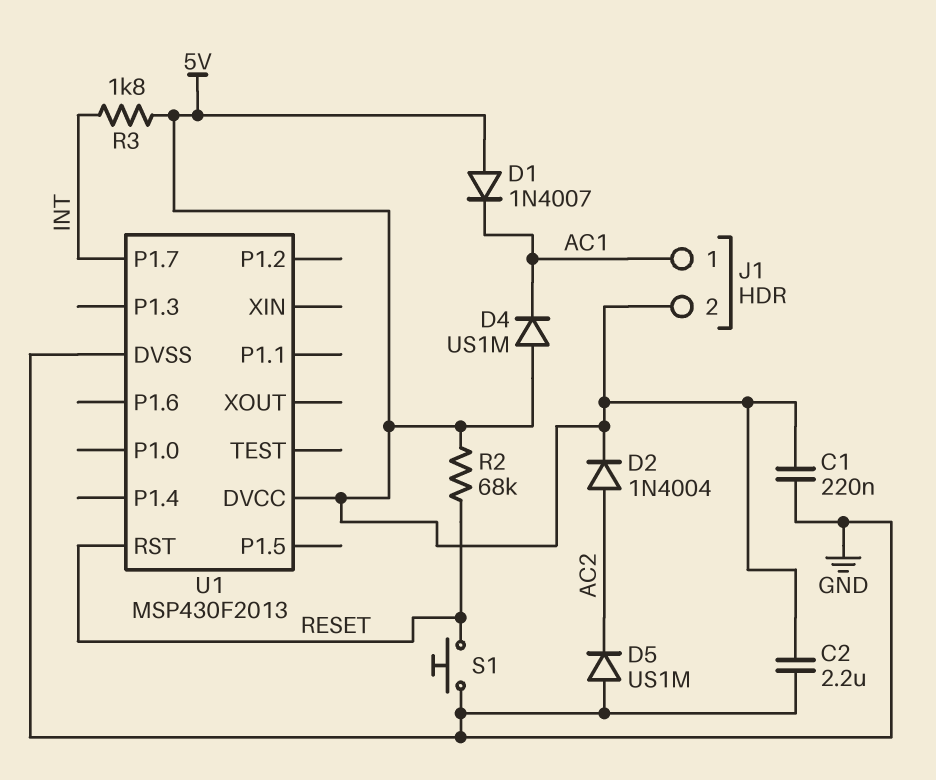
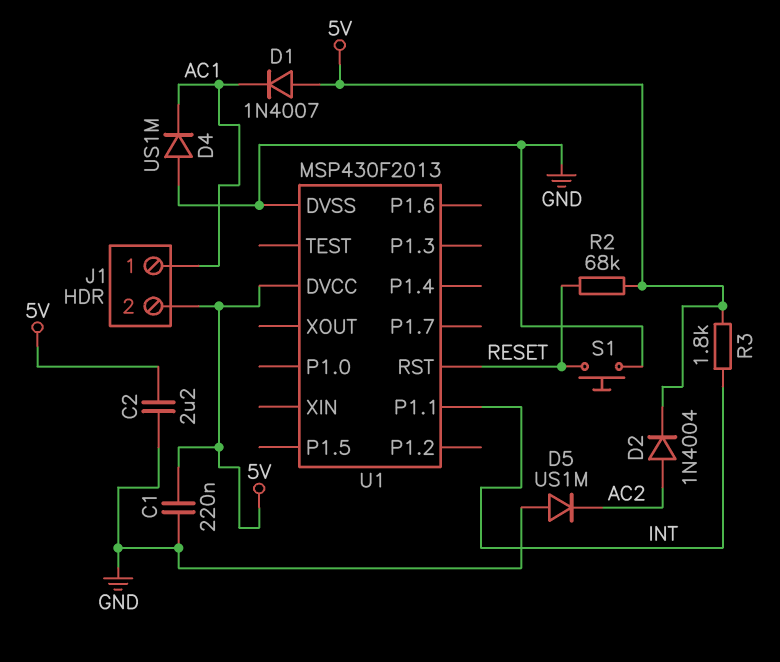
D4: diode US1M (A 5V, K AC1) -> diode US1M (A GND, K AC1)
U1 pin P1.1: none -> INT
U1 pin P1.7: INT -> none

